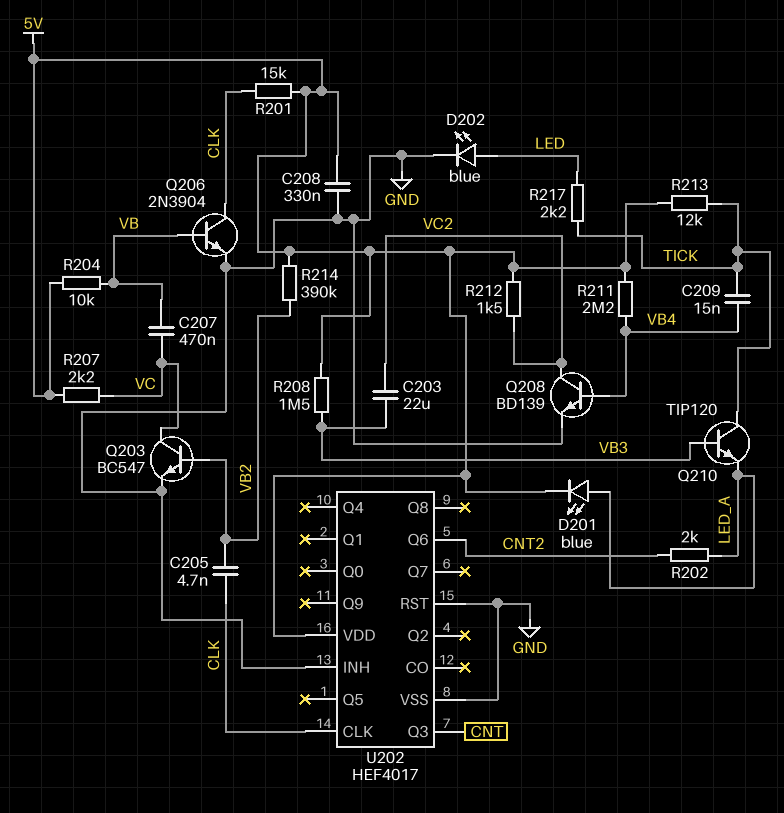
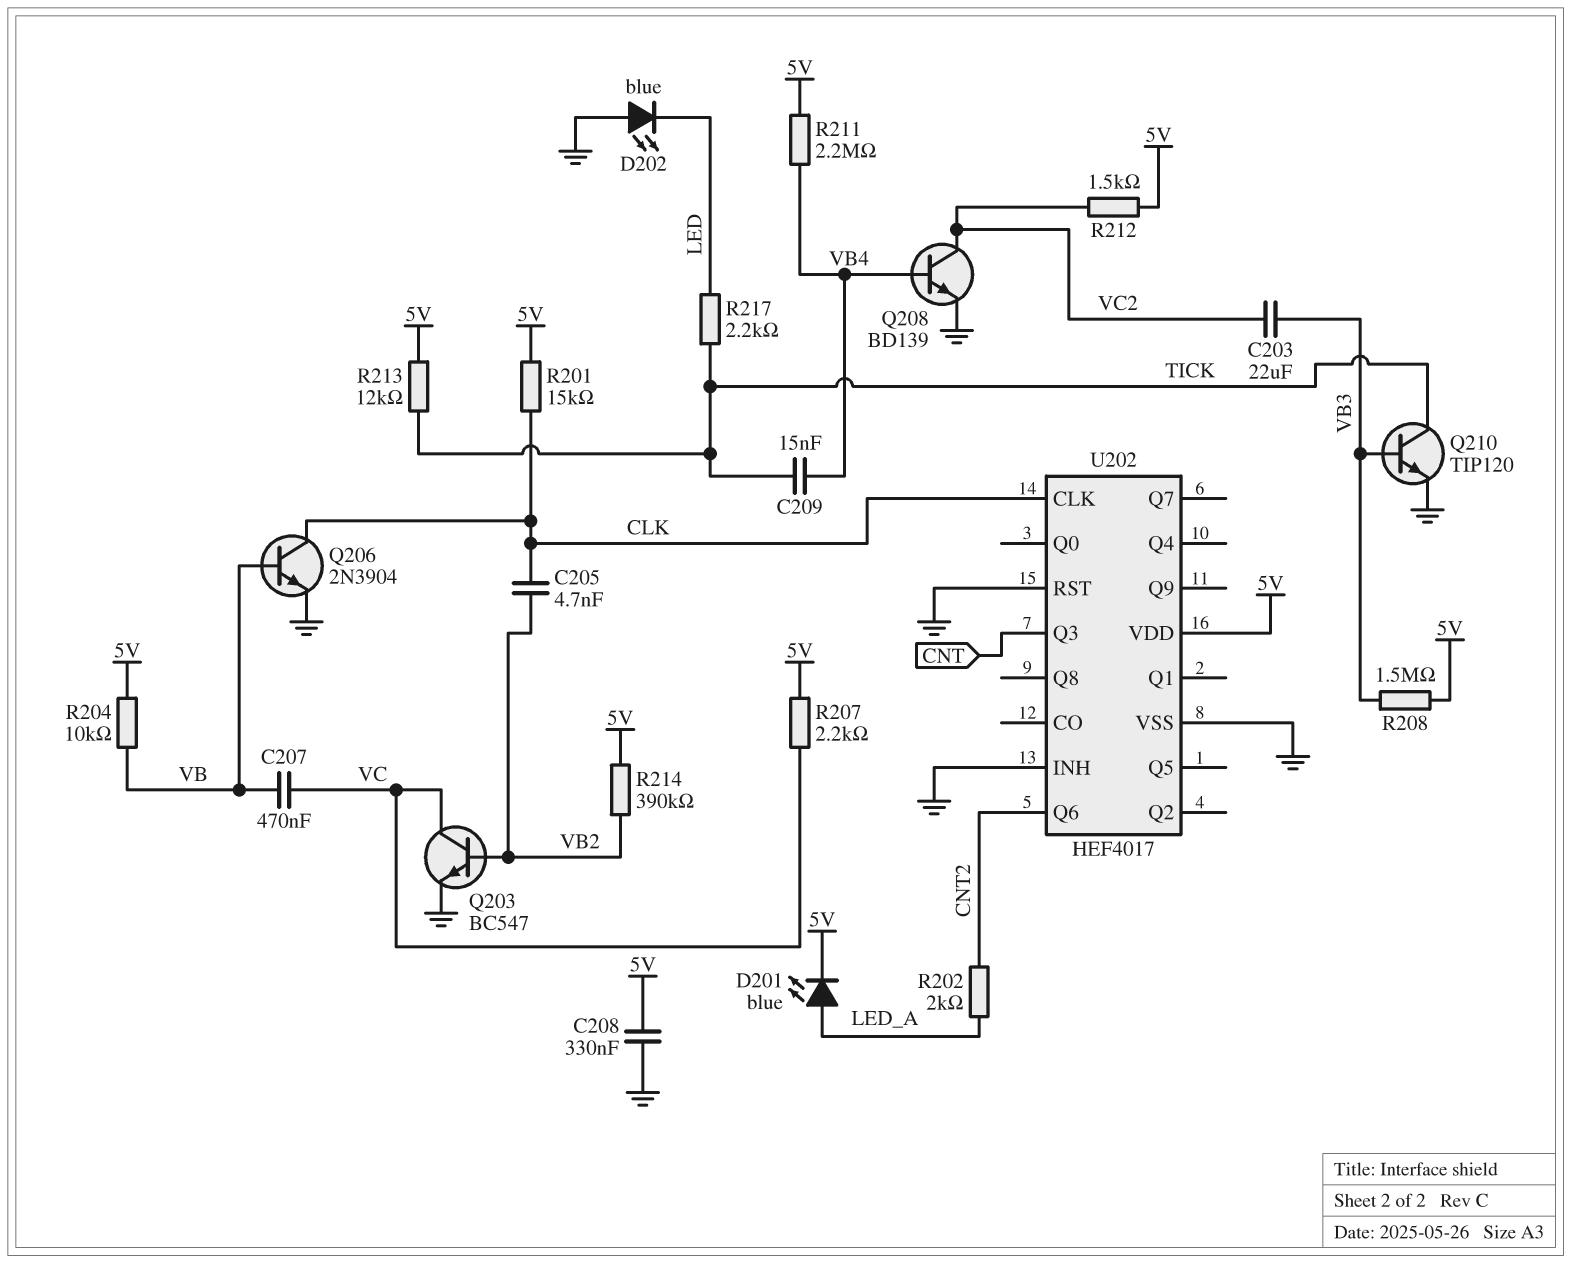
D202: LED blue (A LED, K GND) -> LED blue (A GND, K LED)
Q210: NPN TIP120 (B VB3, C TICK, E LED_A) -> NPN TIP120 (B VB3, C TICK, E GND)

